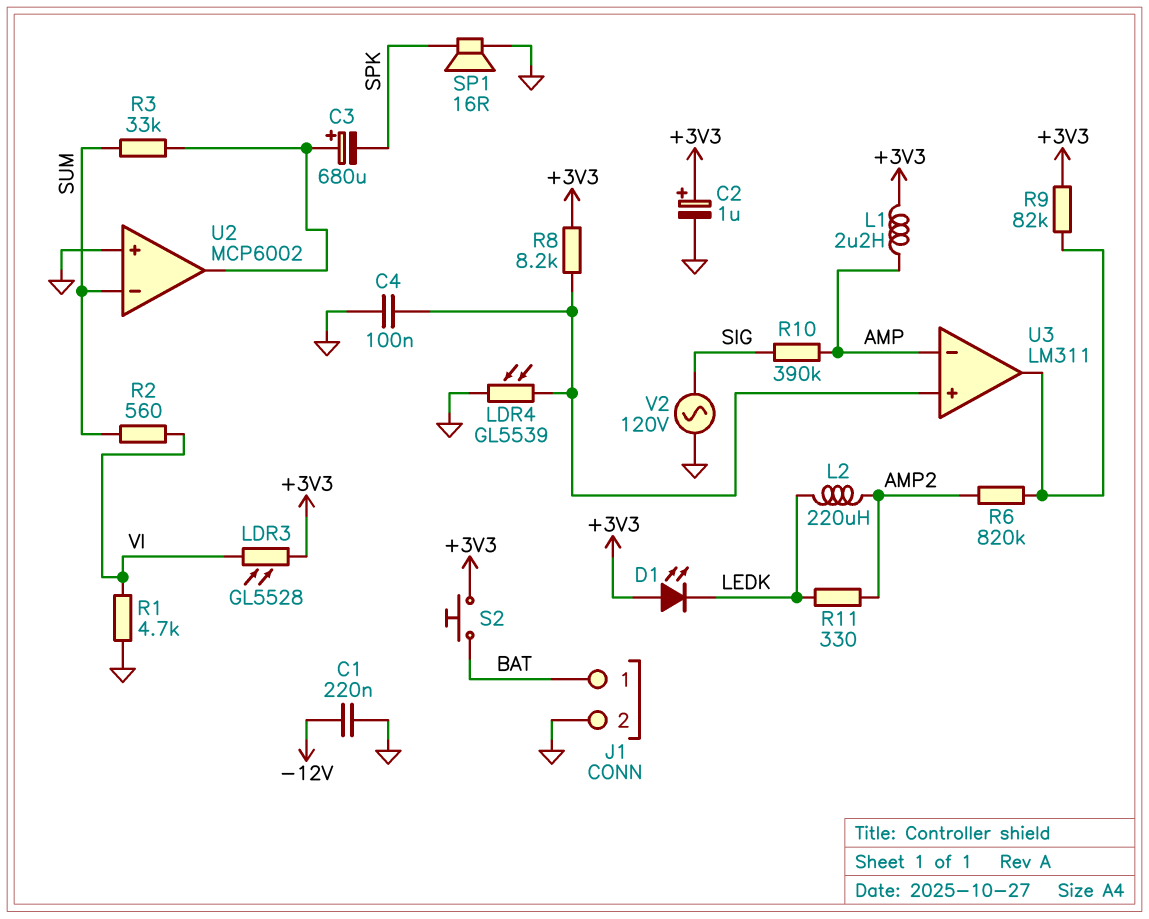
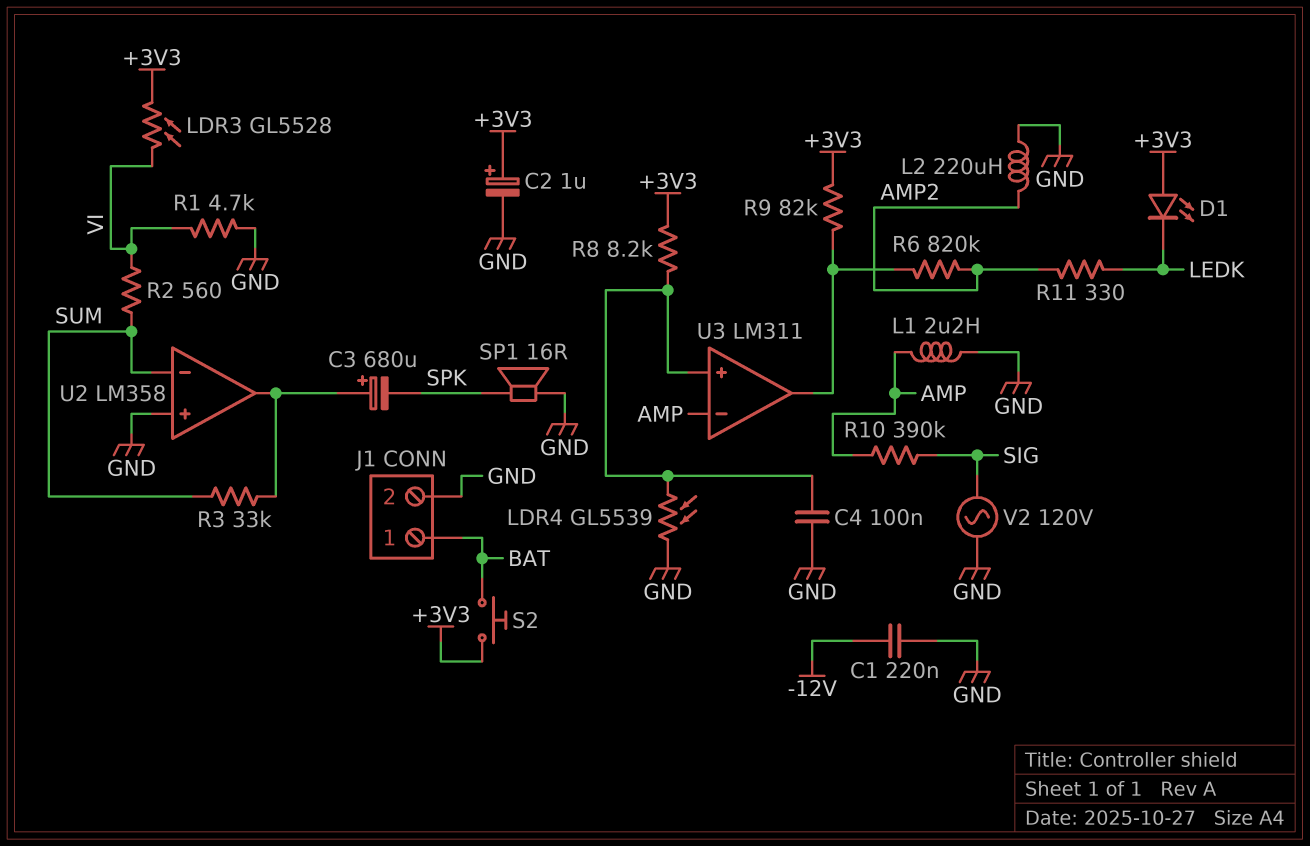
L1: 2.2uH (+3V3, AMP) -> 2.2uH (AMP, GND)
L2: 220uH (AMP2, LEDK) -> 220uH (AMP2, GND)
U2: MCP6002 -> LM358

